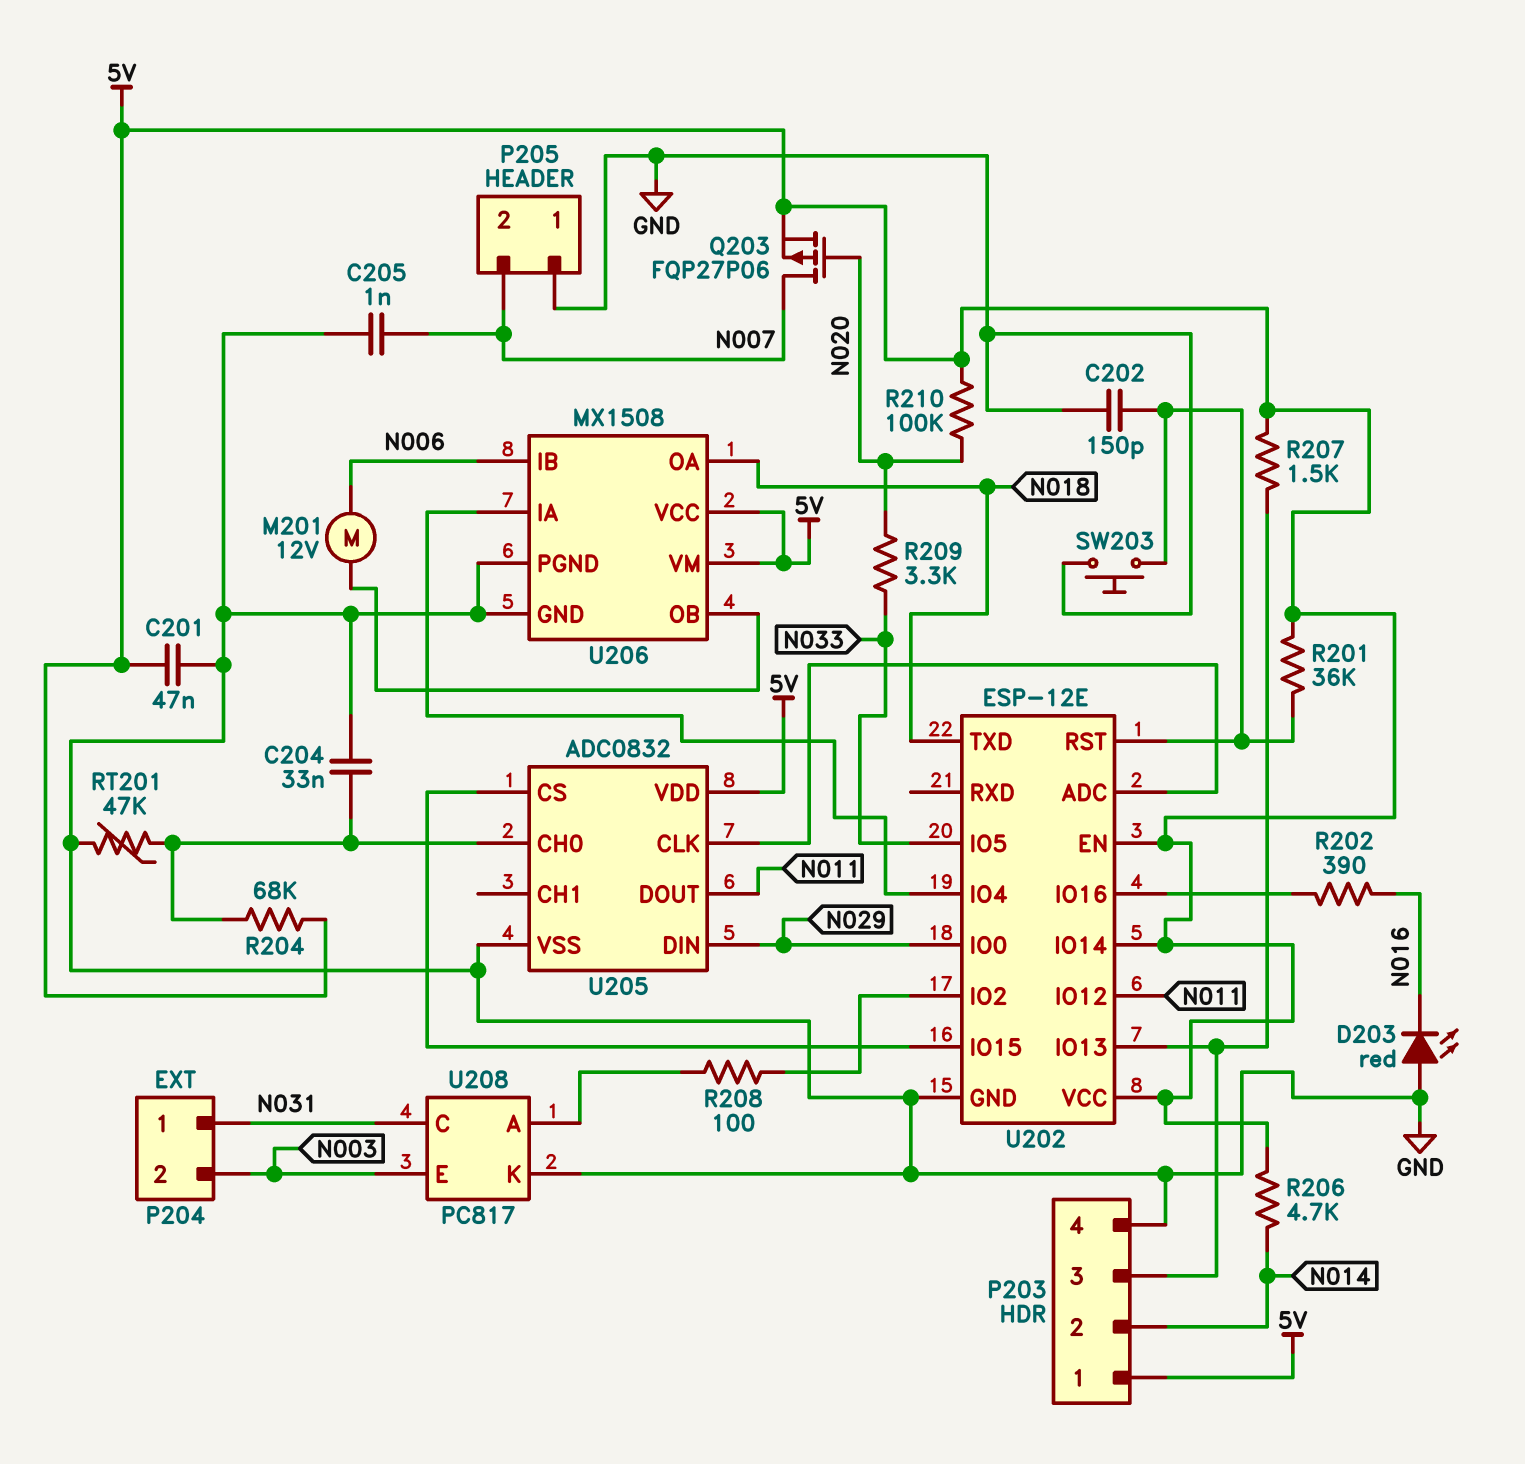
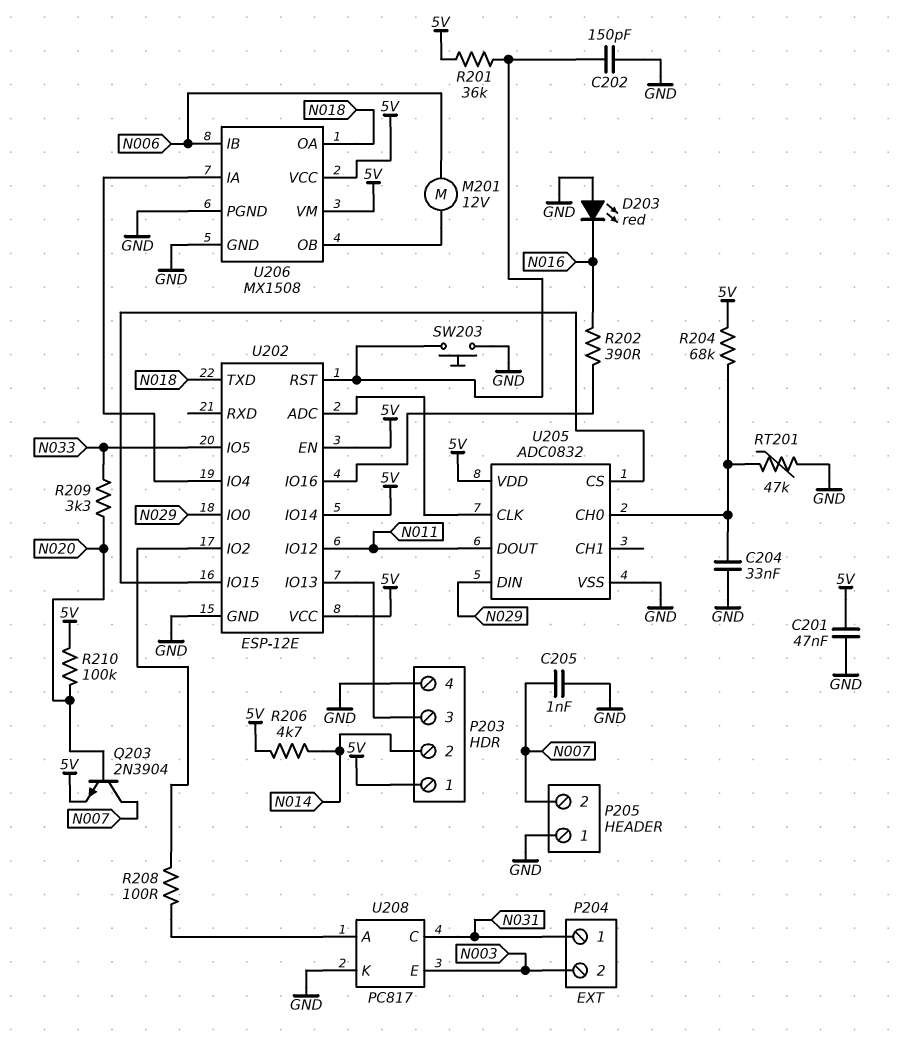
Q203: PMOS FQP27P06 (G N020, D N007, S 5V) -> NPN 2N3904 (B N020, C N007, E 5V)
R207: 1.5k (5V, P203/3) -> none

